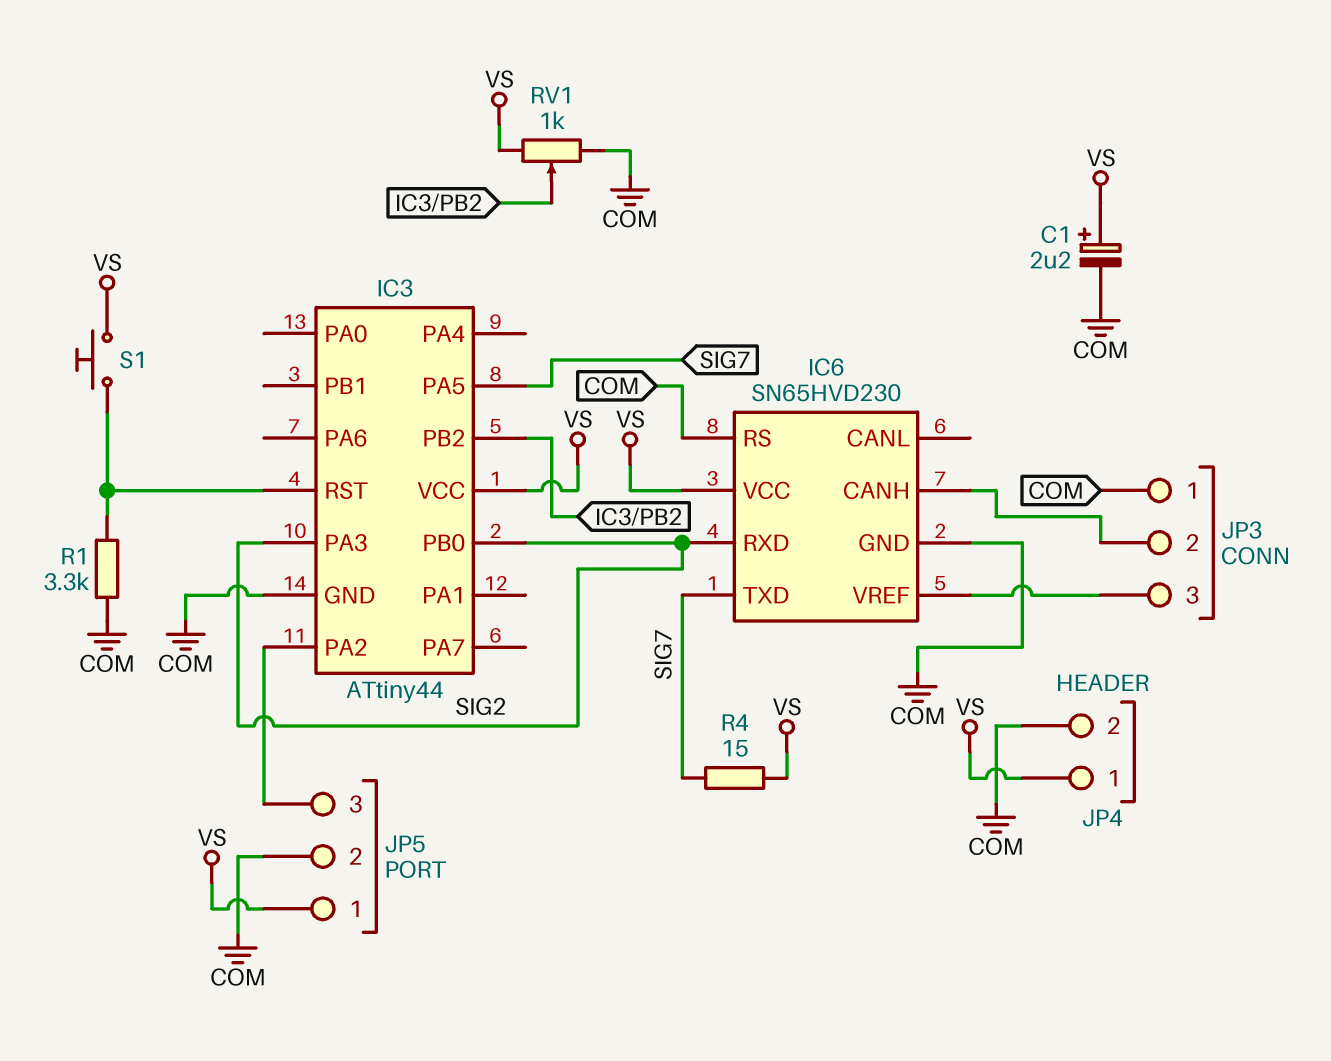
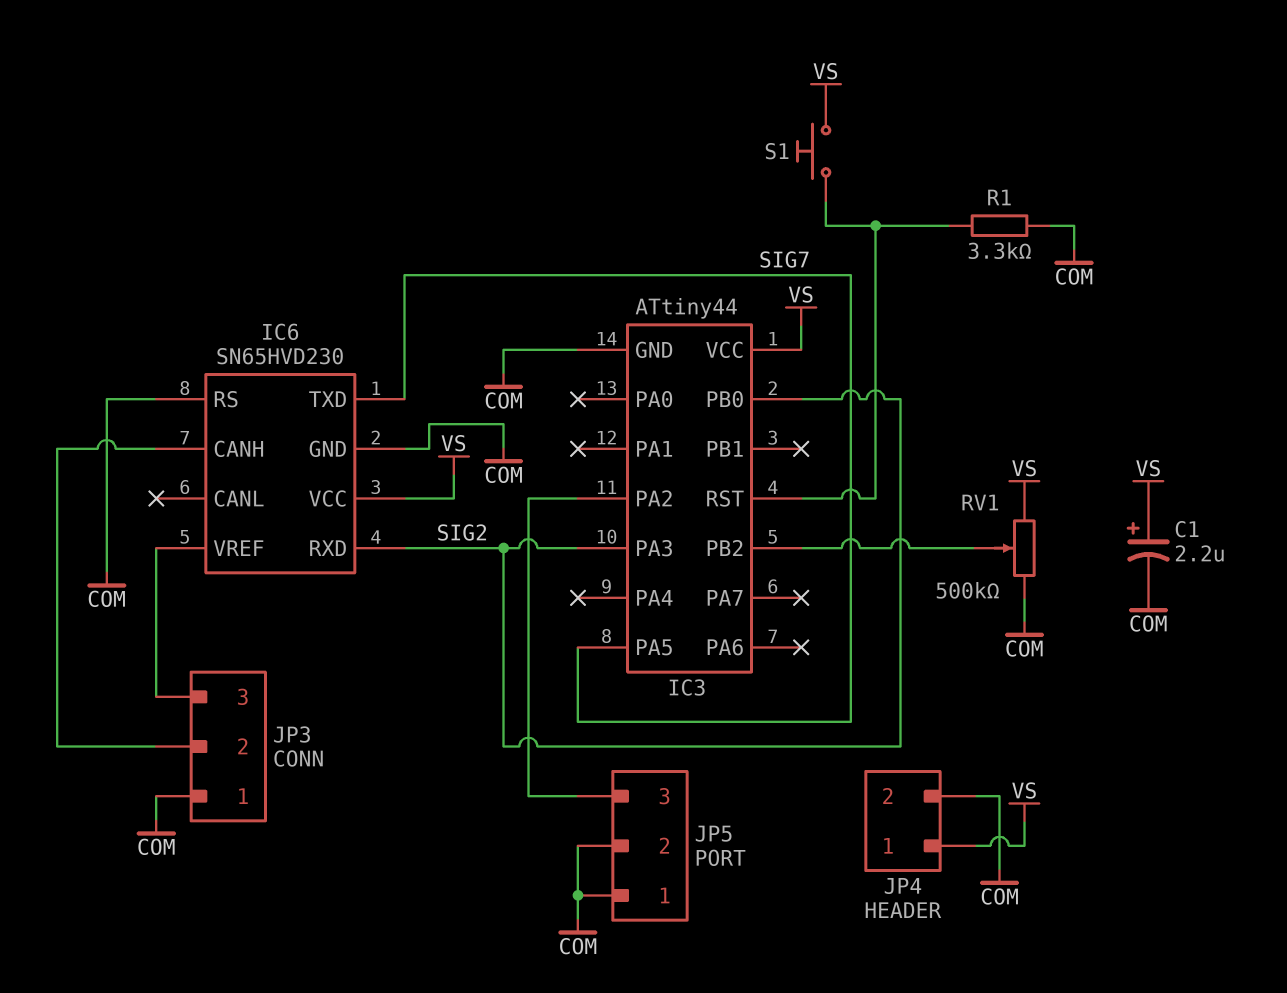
JP5 pin 1: VS -> COM
R4: 15 (SIG7, VS) -> none
RV1: 1k (COM, VS, wiper IC3/PB2) -> 500k (COM, VS, wiper IC3/PB2)

